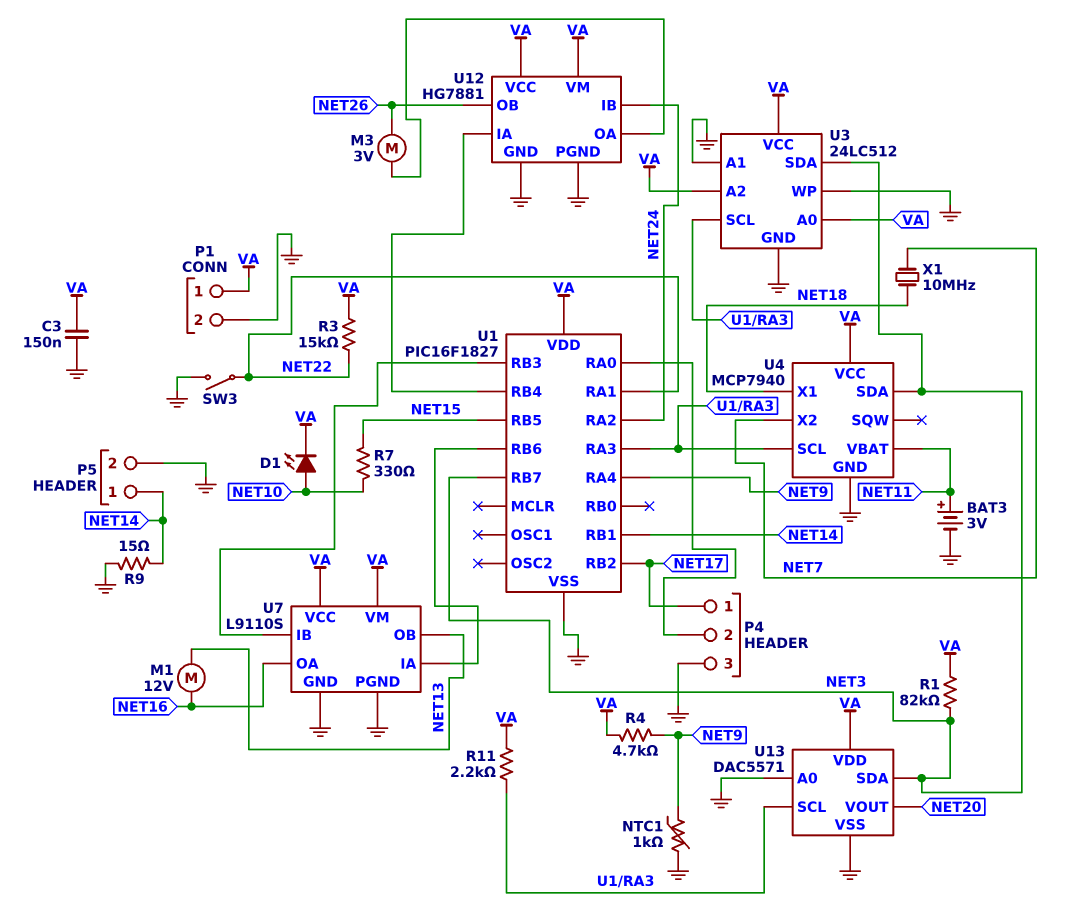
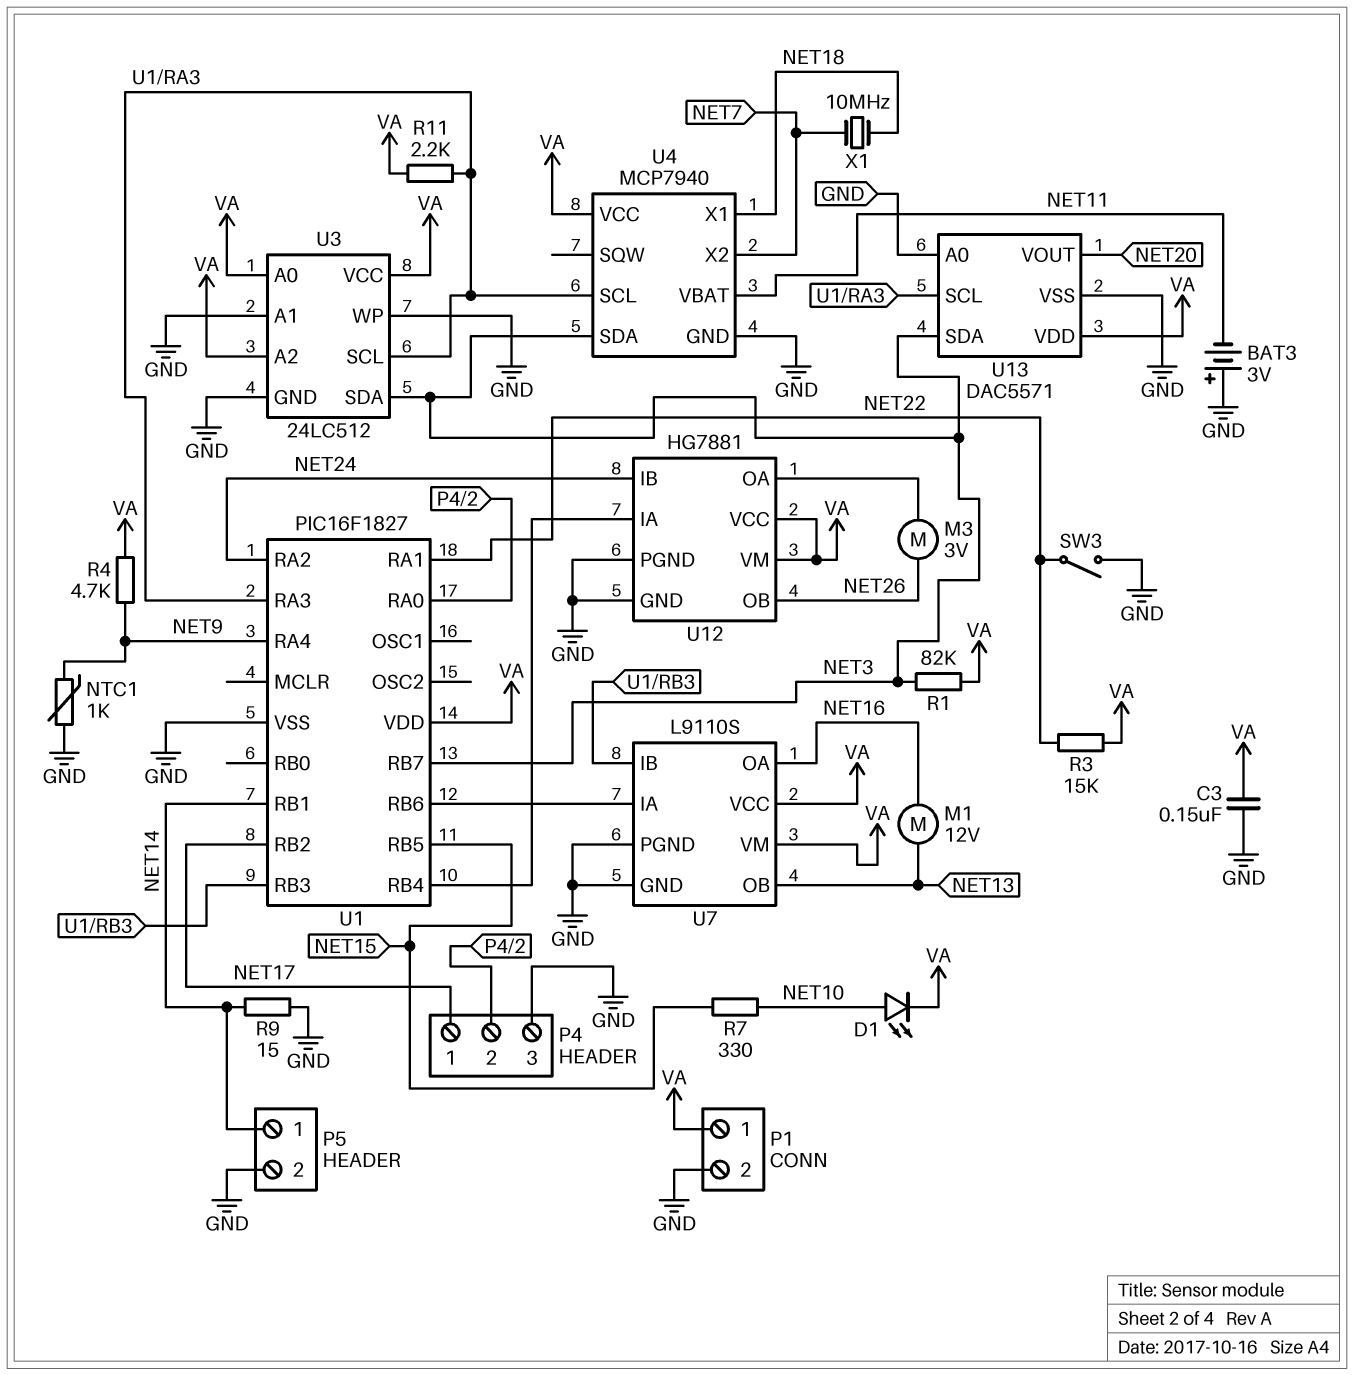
BAT3: 3V (plus NET11, minus GND) -> 3V (plus GND, minus NET11)

